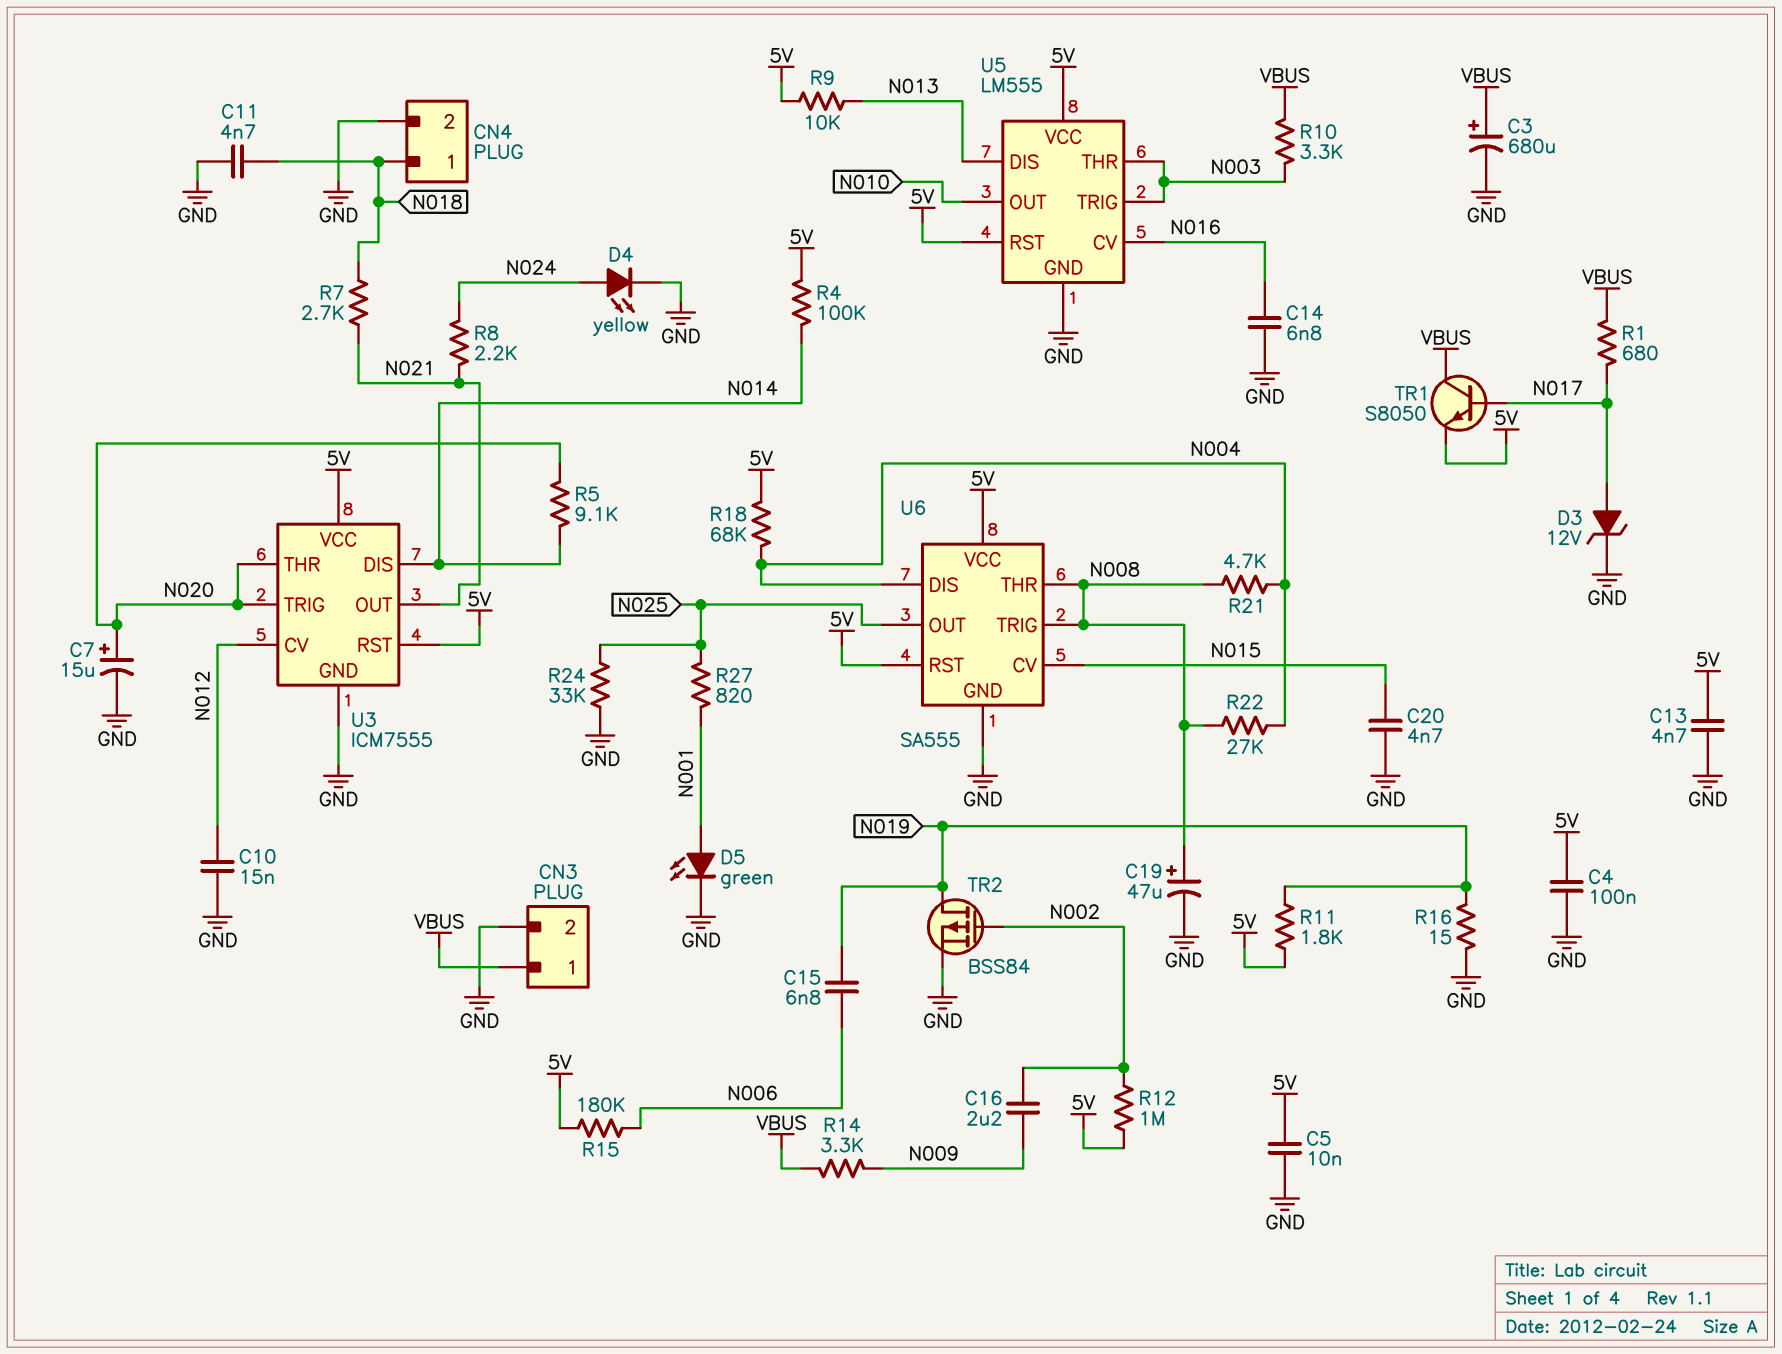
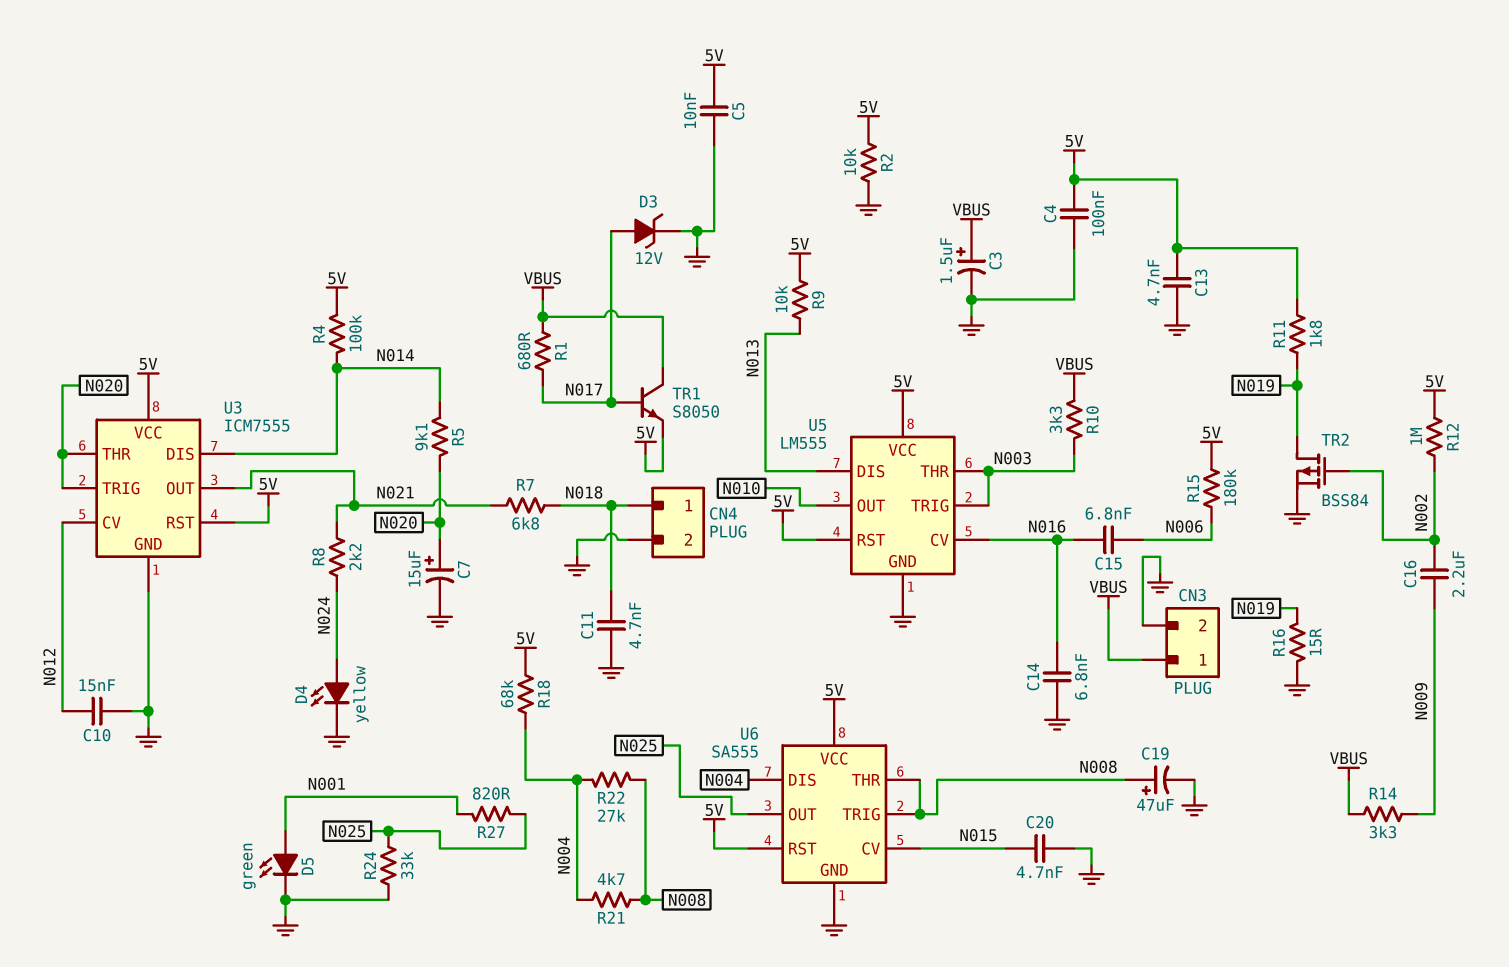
C3: 680uF (plus VBUS, minus GND) -> 1.5uF (plus VBUS, minus GND)
C15: 6.8nF (N006, N019) -> 6.8nF (N006, N016)
R2: none -> 10k (5V, GND)
R7: 2.7k (N018, N021) -> 6.8k (N018, N021)

